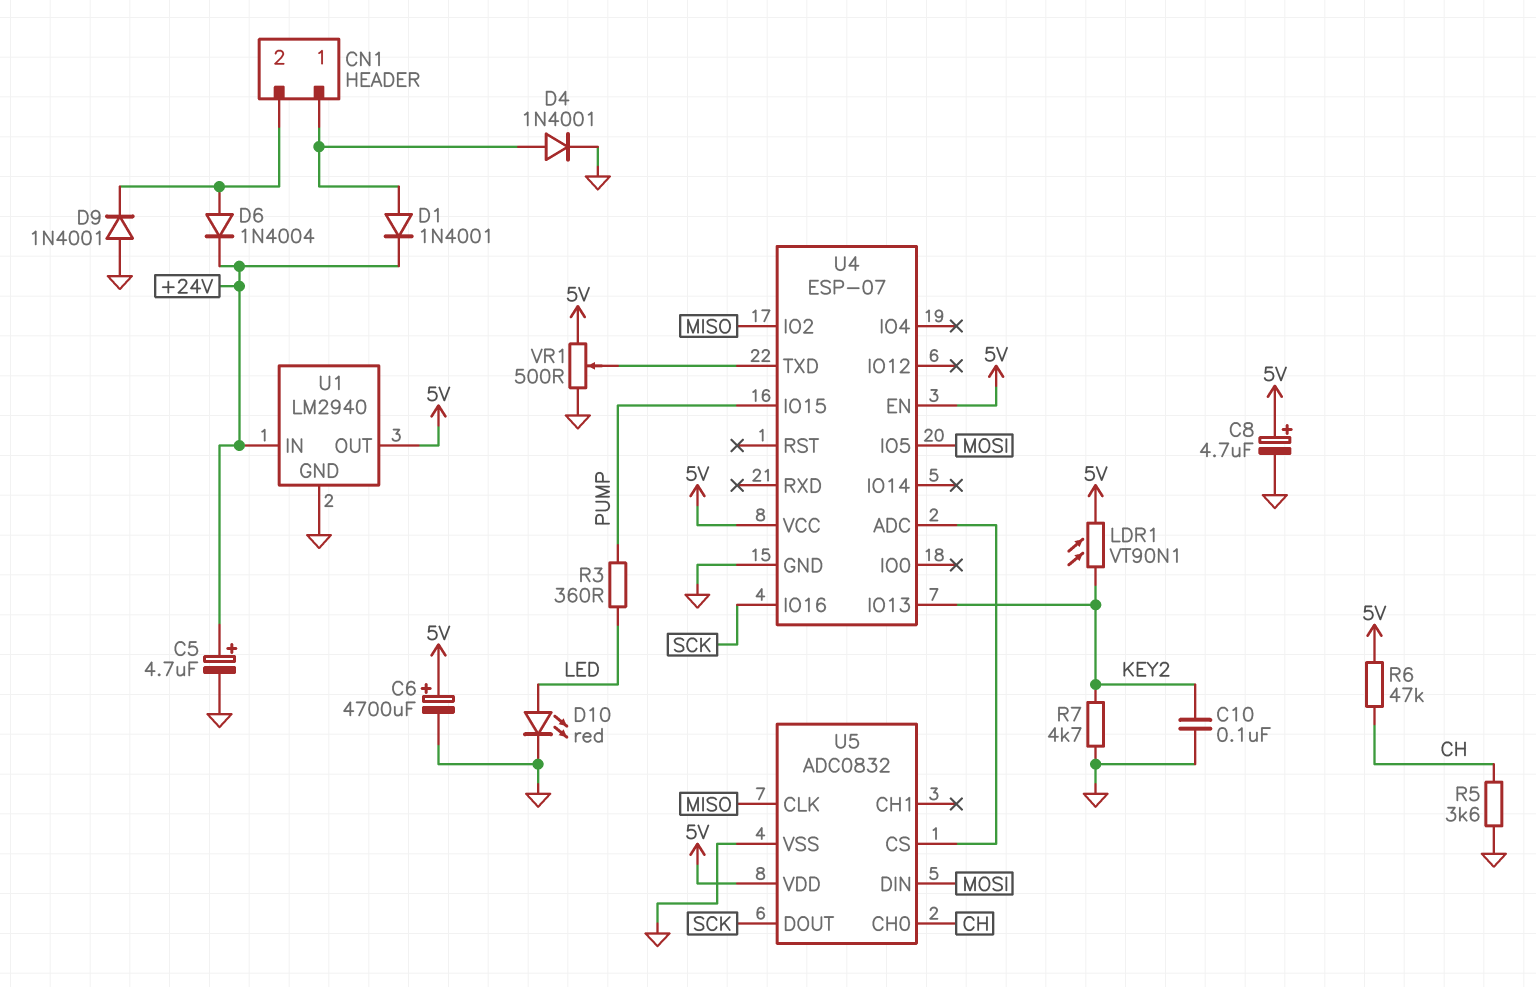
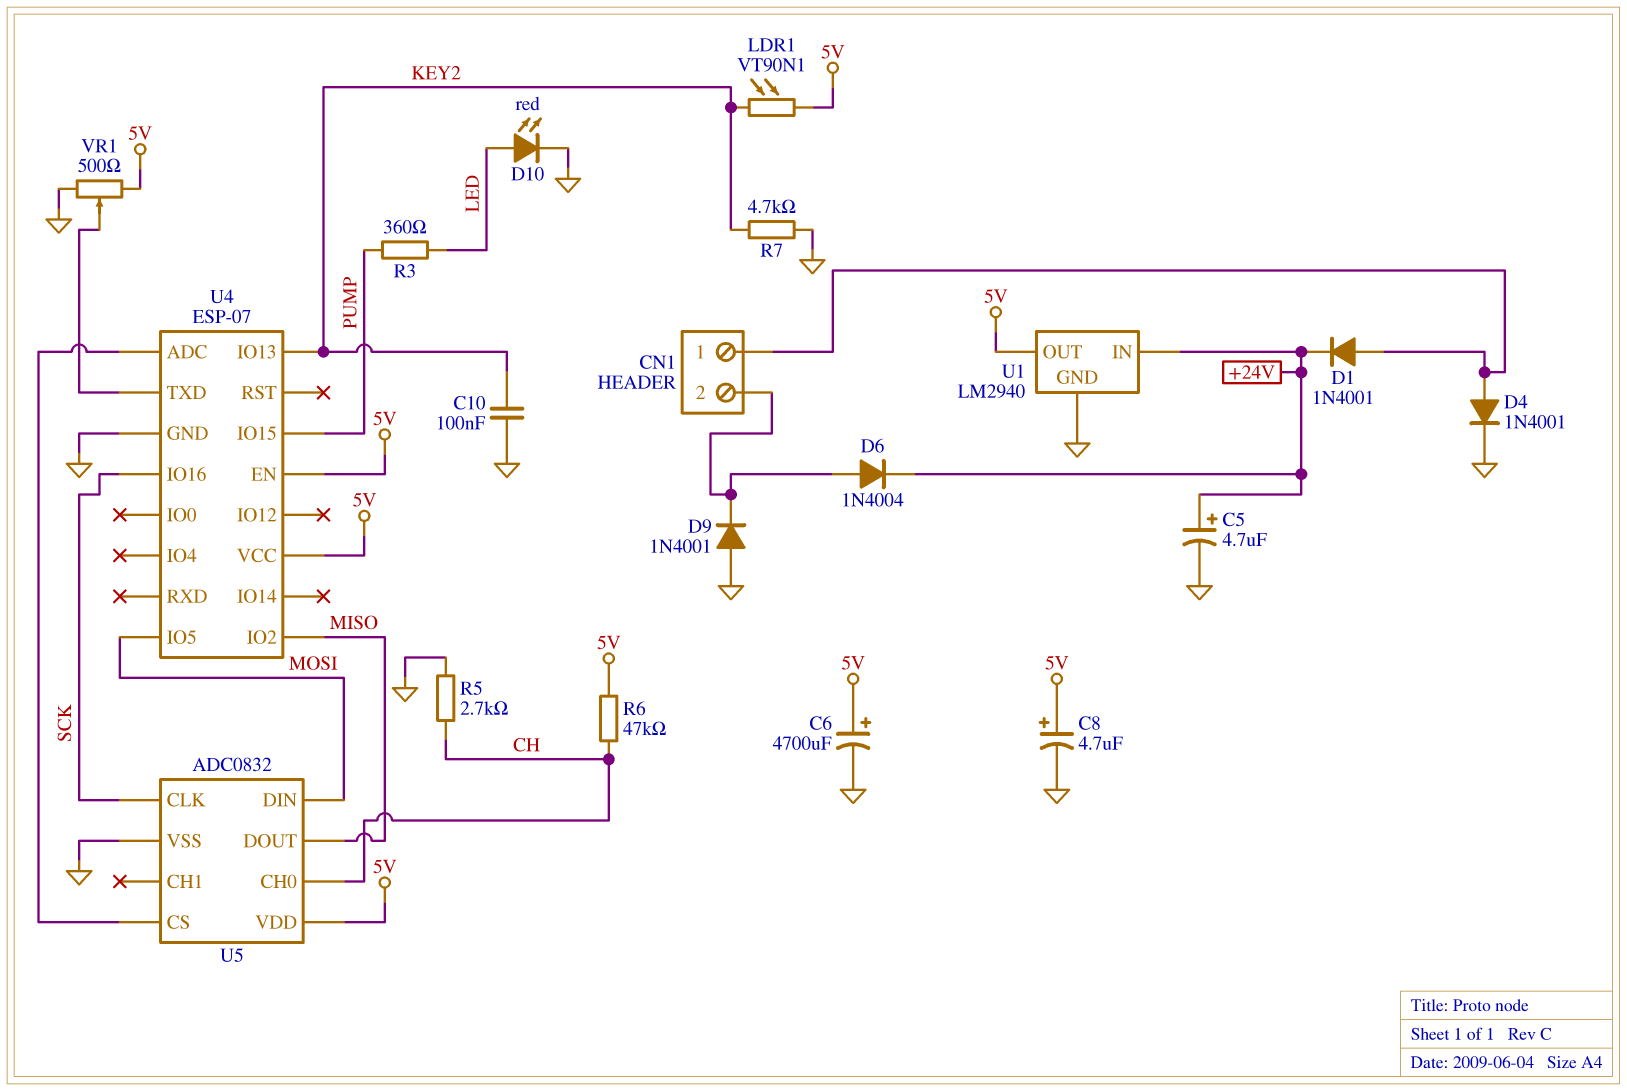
R5: 3.6k (CH, GND) -> 2.7k (CH, GND)
U5 pin CLK: MISO -> SCK
U5 pin DOUT: SCK -> MISO

